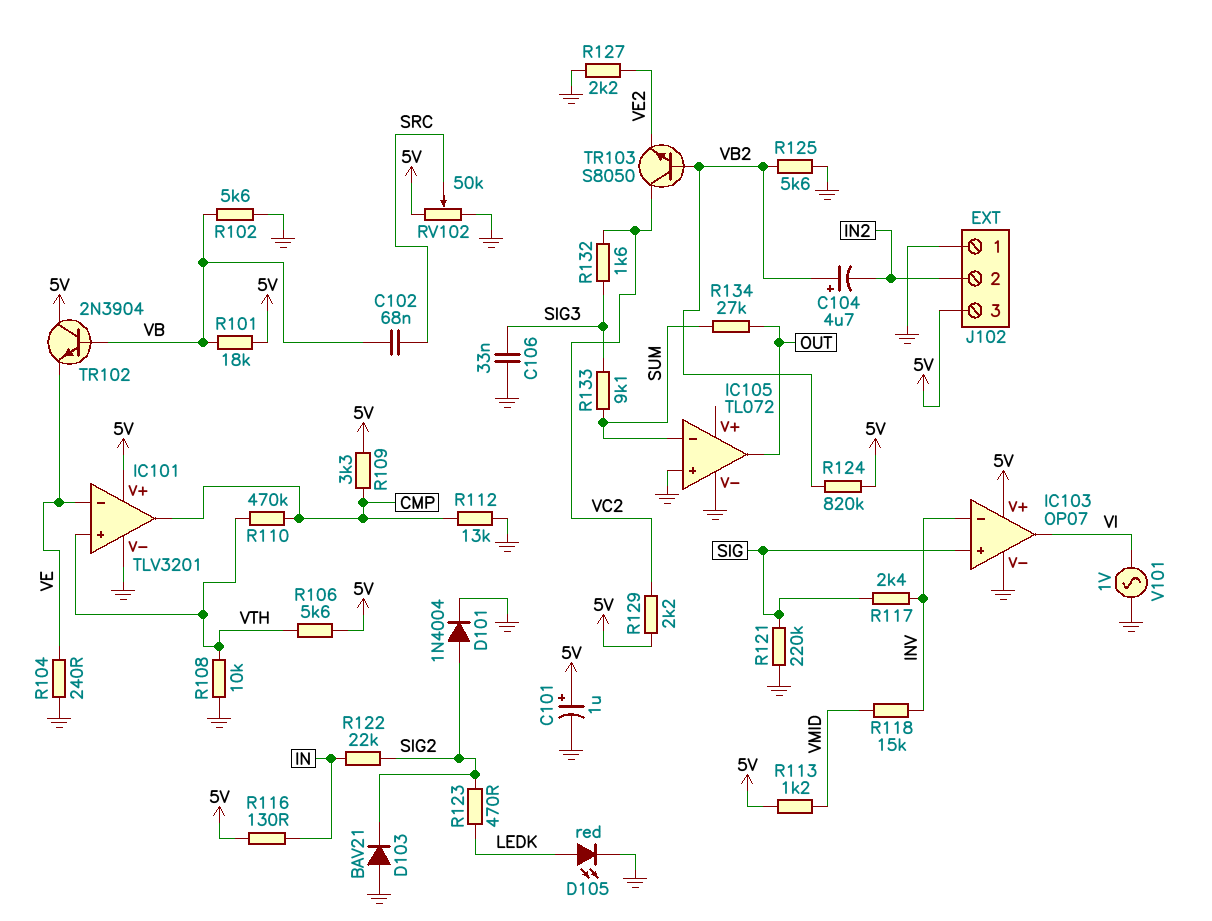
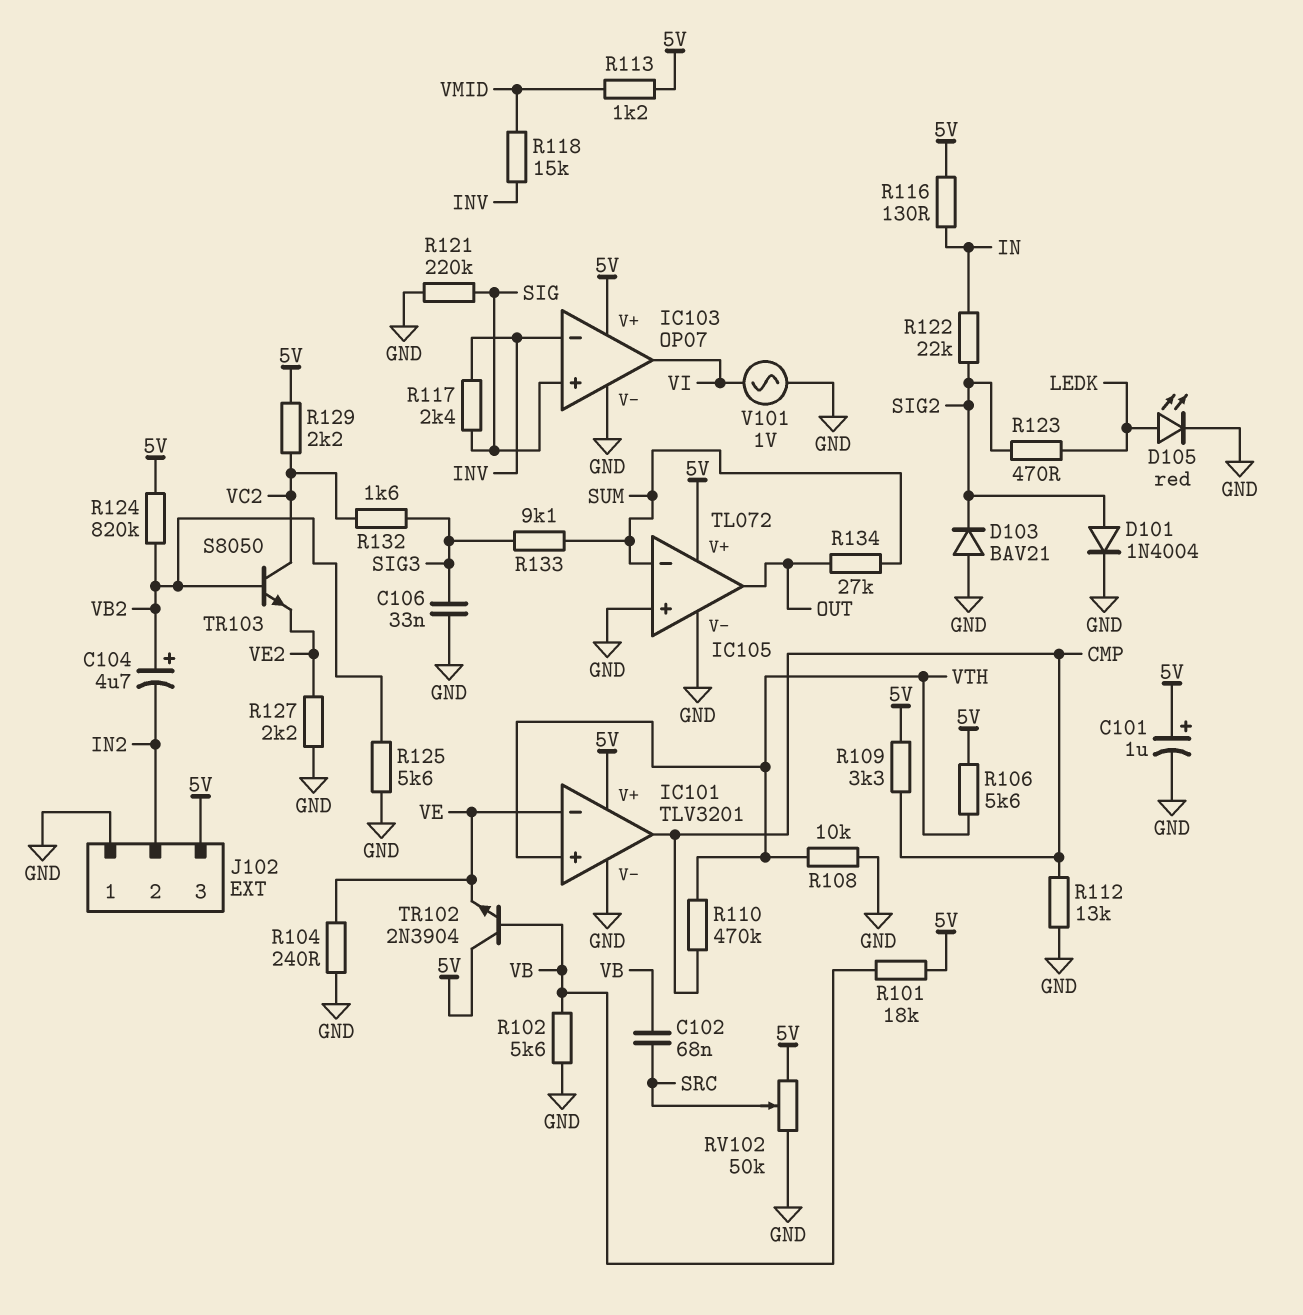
IC105 pin V+: none -> 5V

